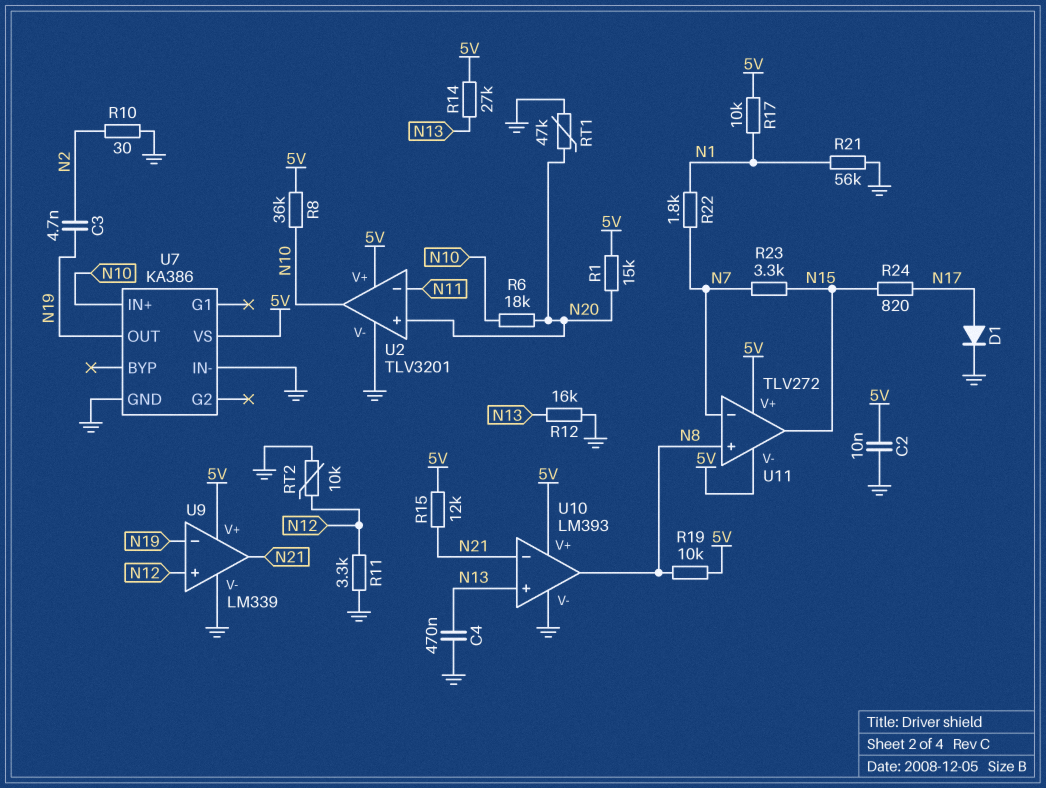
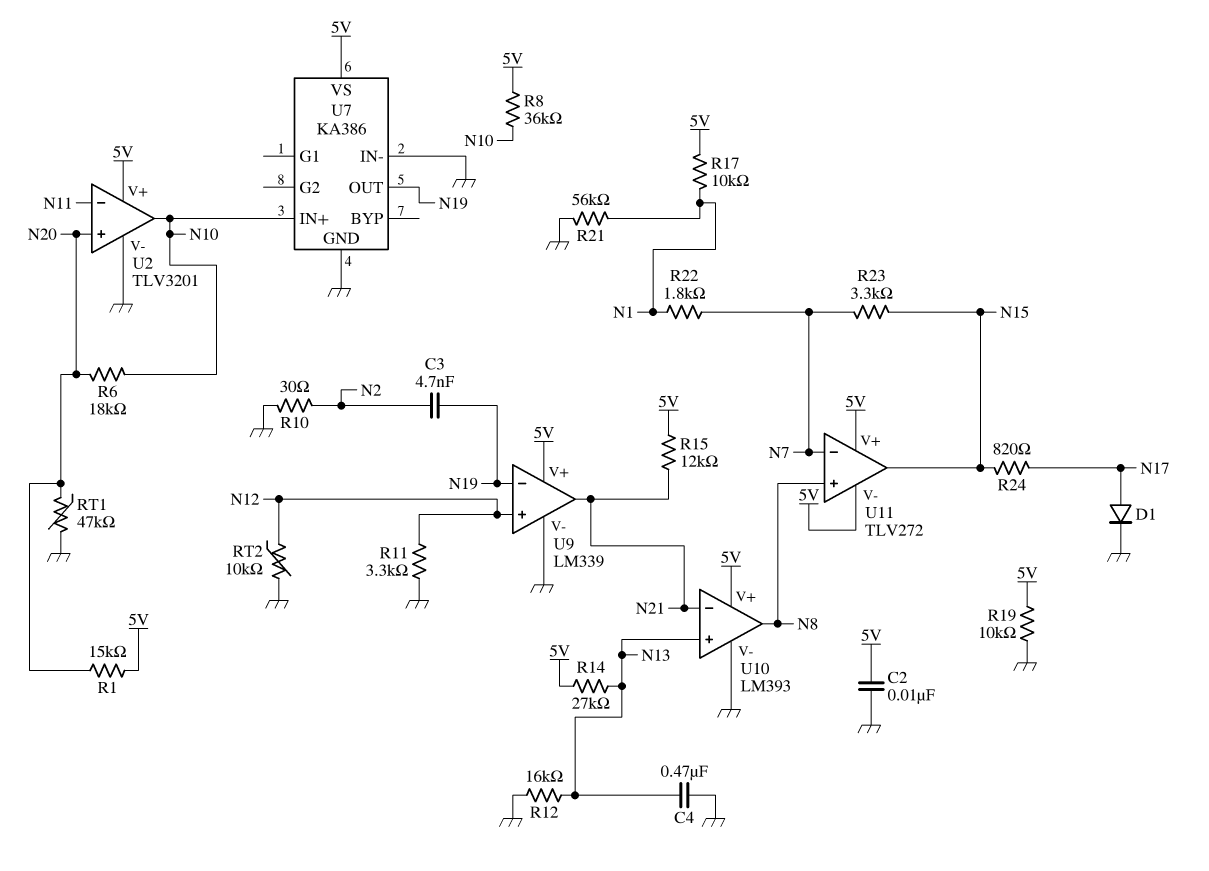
R19: 10k (5V, N8) -> 10k (5V, GND)

